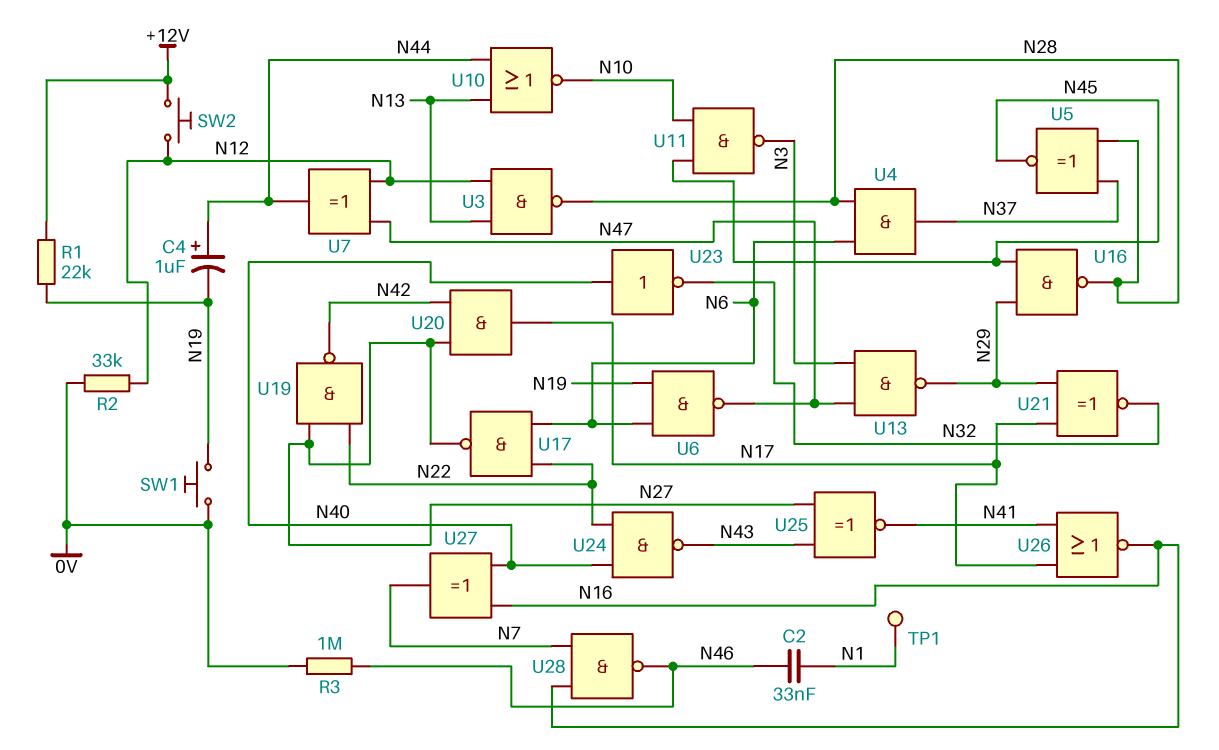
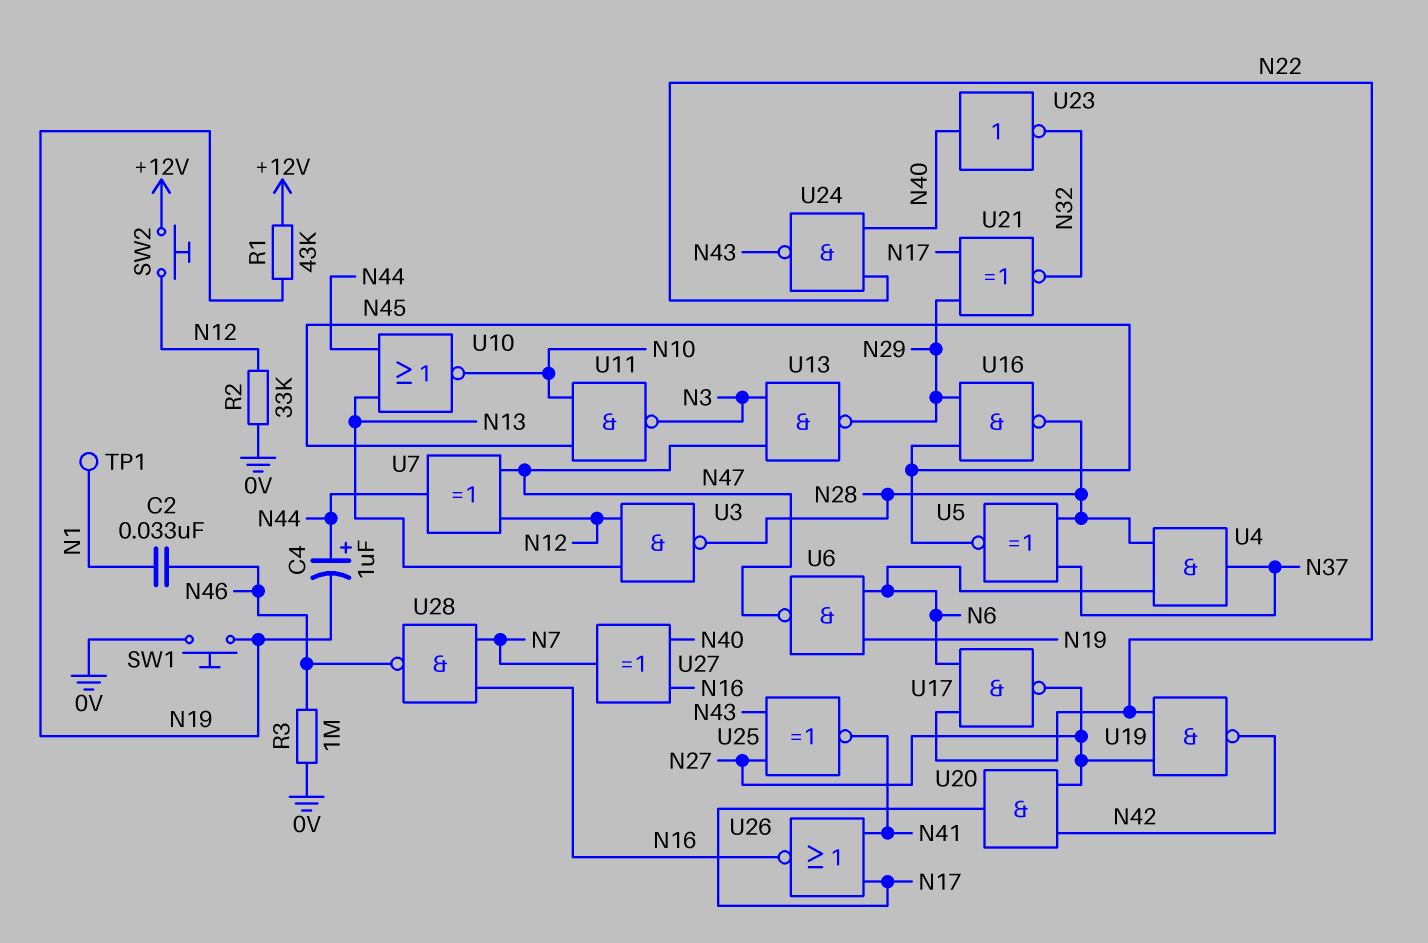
R1: 22k (+12V, N19) -> 43k (+12V, N19)

